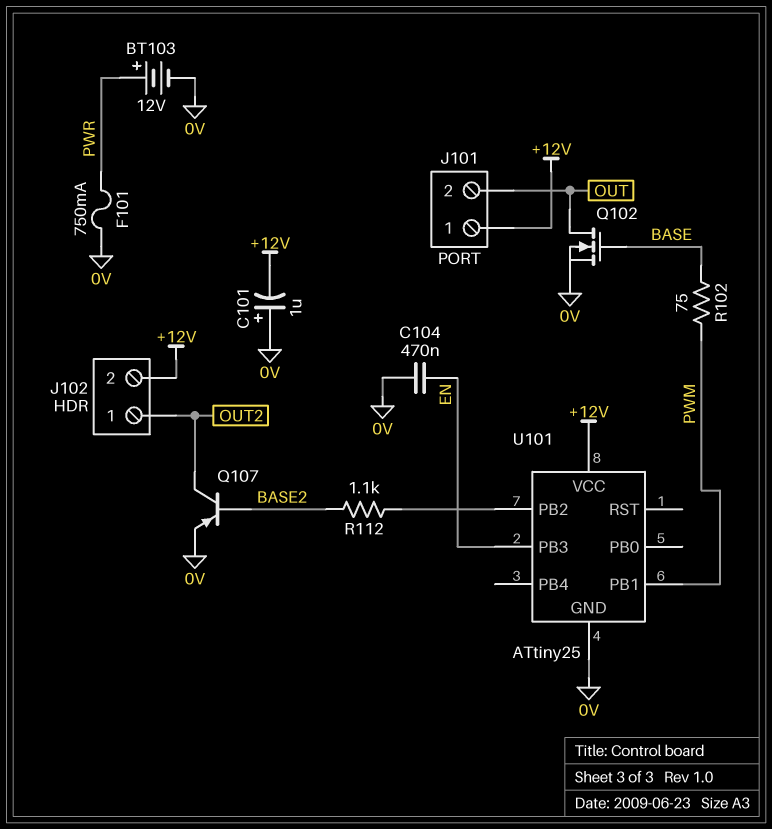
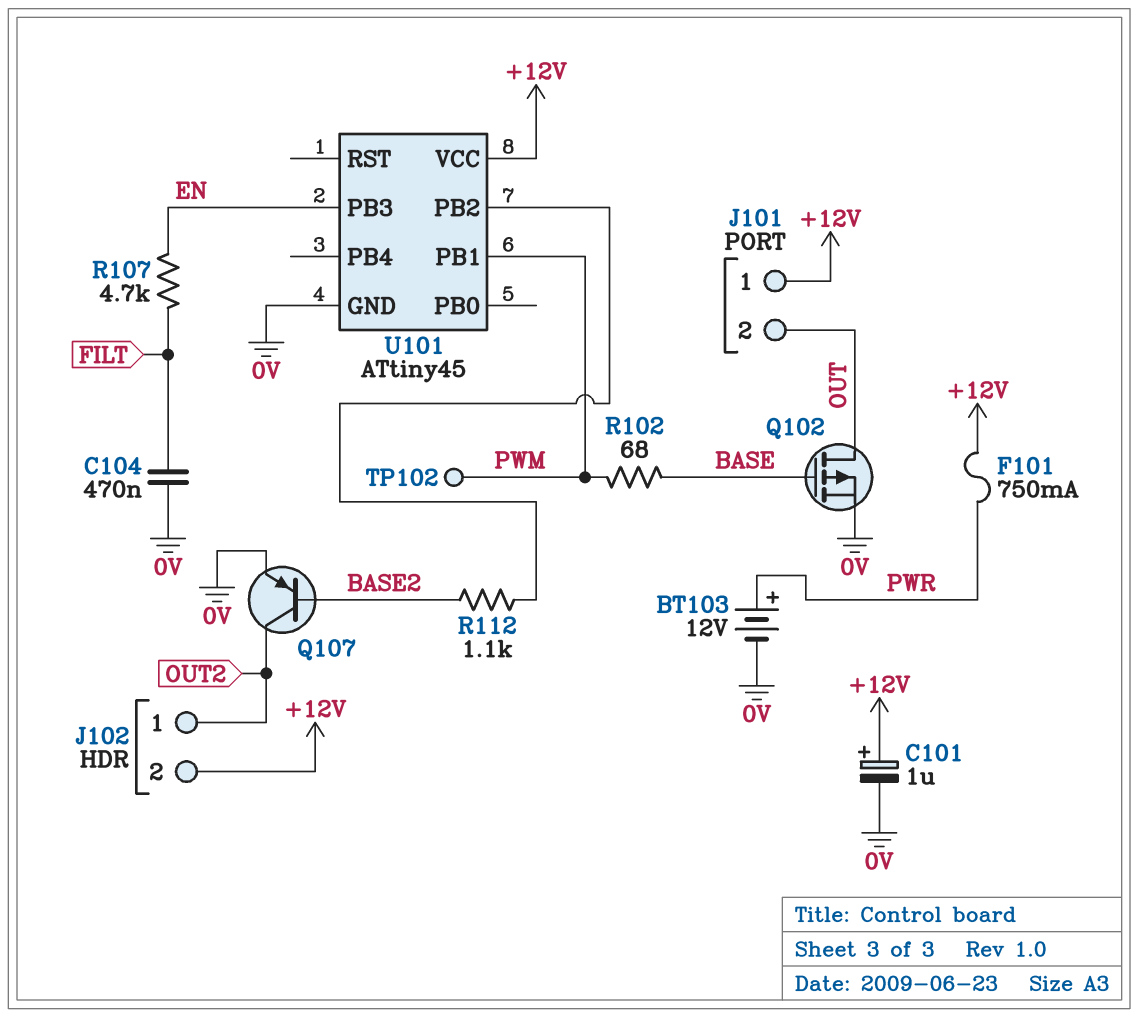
C101: 1uF (plus 0V, minus +12V) -> 1uF (plus +12V, minus 0V)
C104: 470nF (0V, EN) -> 470nF (0V, FILT)
F101: 750mA (0V, PWR) -> 750mA (+12V, PWR)
Q102: NMOS (G BASE, D OUT, S 0V) -> PMOS (G BASE, D OUT, S 0V)
R102: 75 (BASE, PWM) -> 68 (BASE, PWM)
R107: none -> 4.7k (EN, FILT)
TP102: none -> test point (PWM)
U101: ATtiny25 -> ATtiny45

